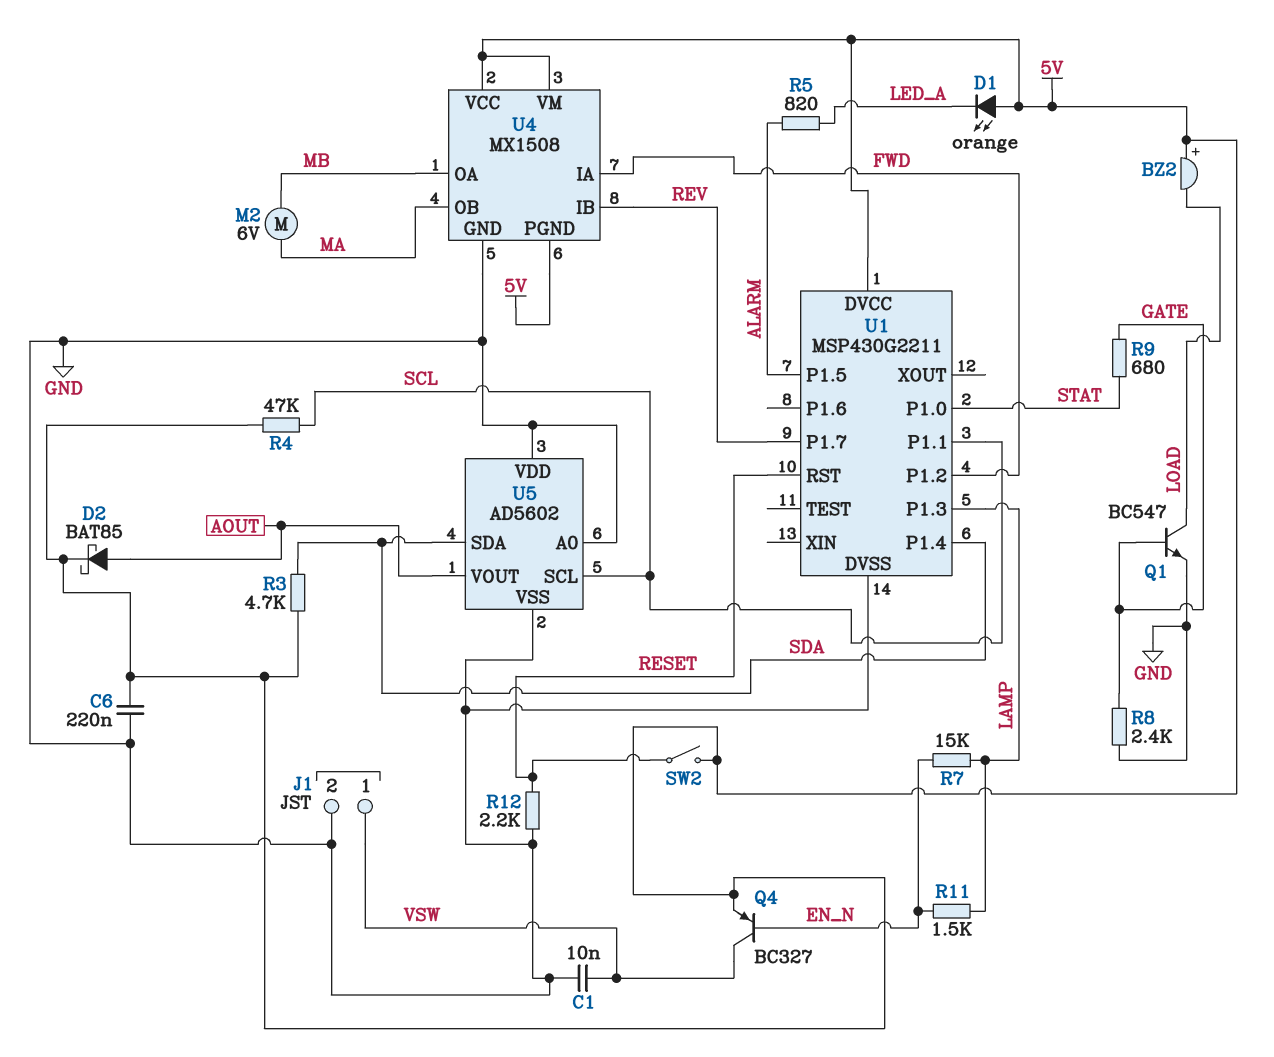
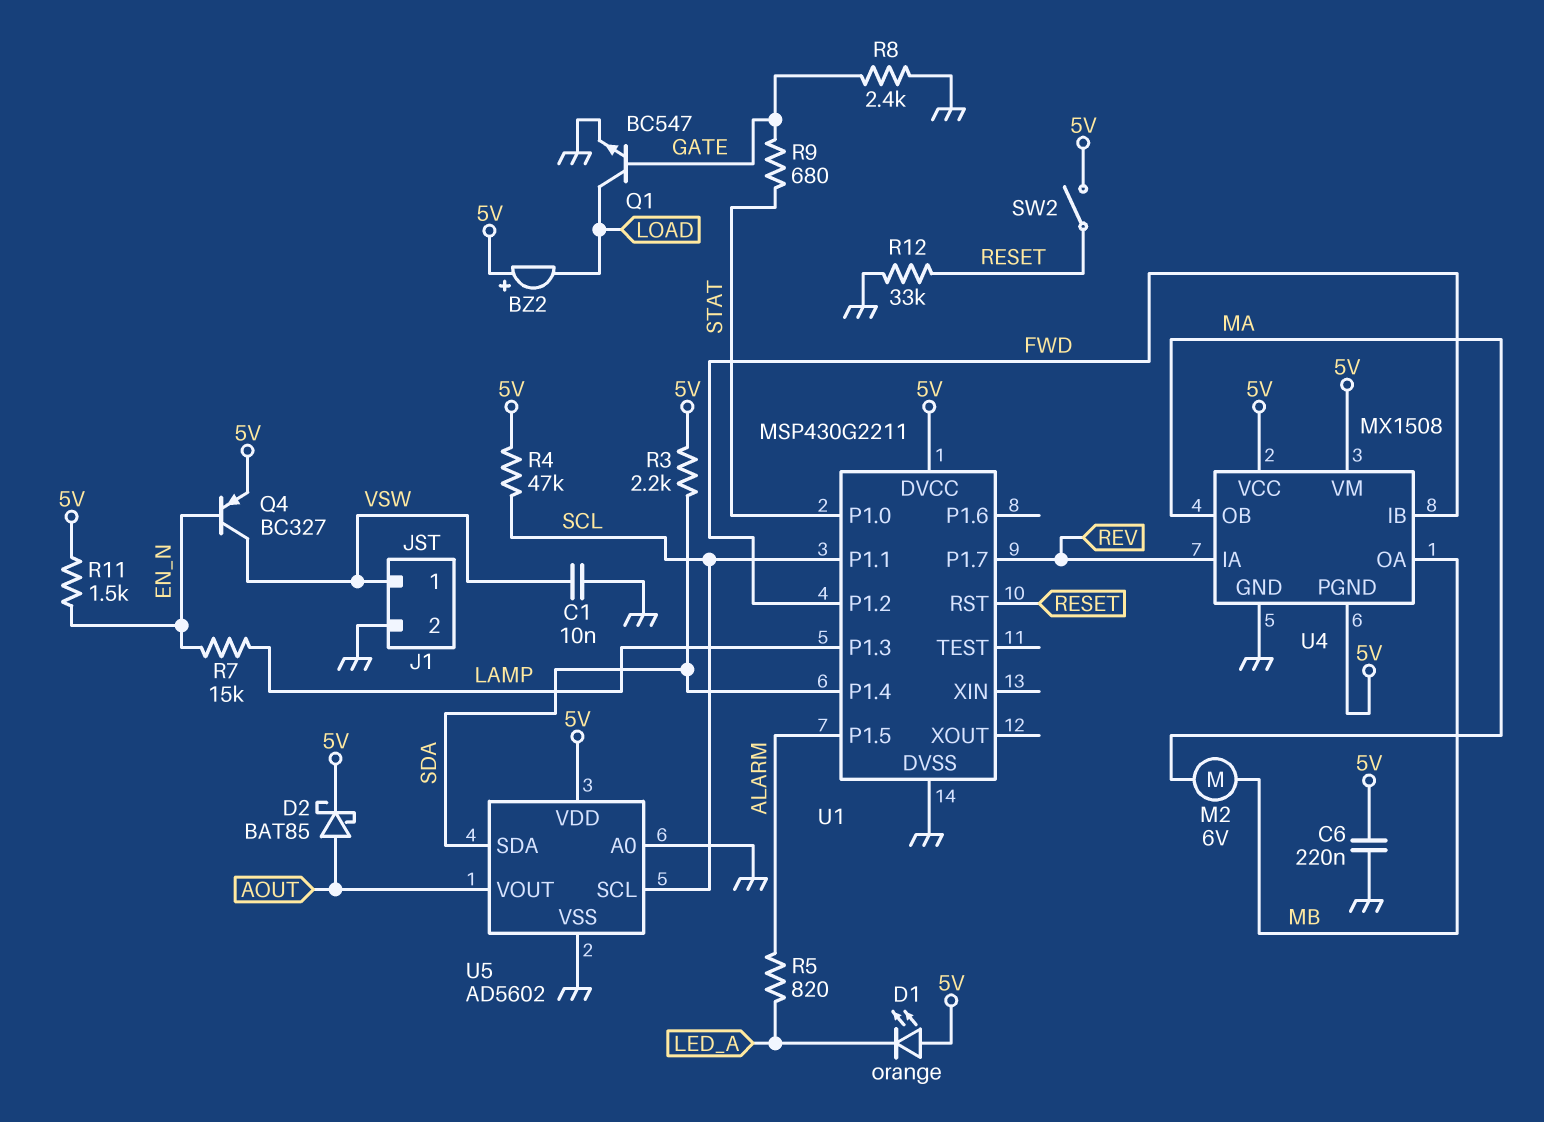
R3: 4.7k (5V, SDA) -> 2.2k (5V, SDA)
R11: 1.5k (EN_N, LAMP) -> 1.5k (5V, EN_N)
R12: 2.2k (GND, RESET) -> 33k (GND, RESET)
U4 pin IA: FWD -> REV
U4 pin IB: REV -> FWD
U5 pin VDD: GND -> 5V

